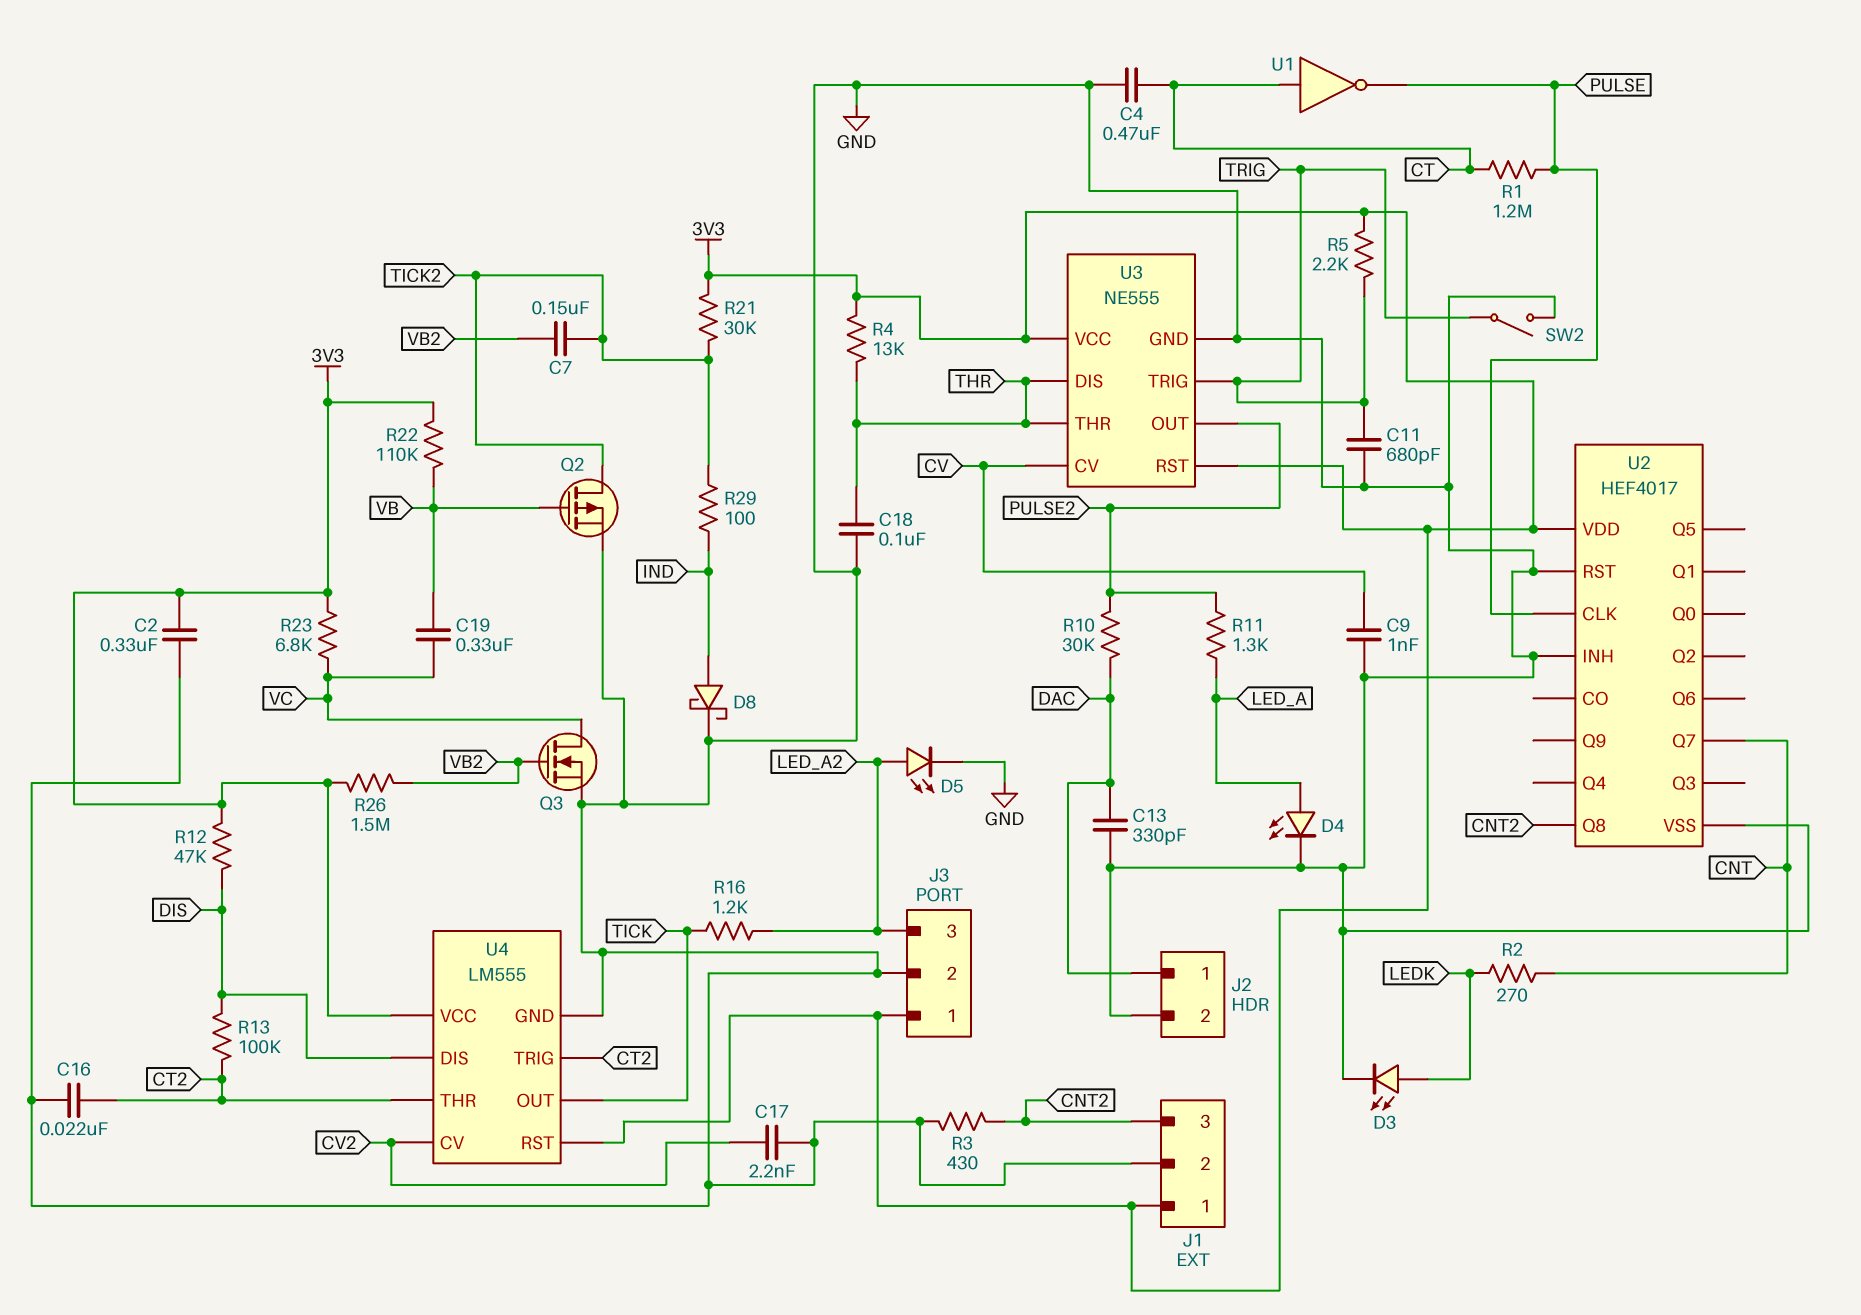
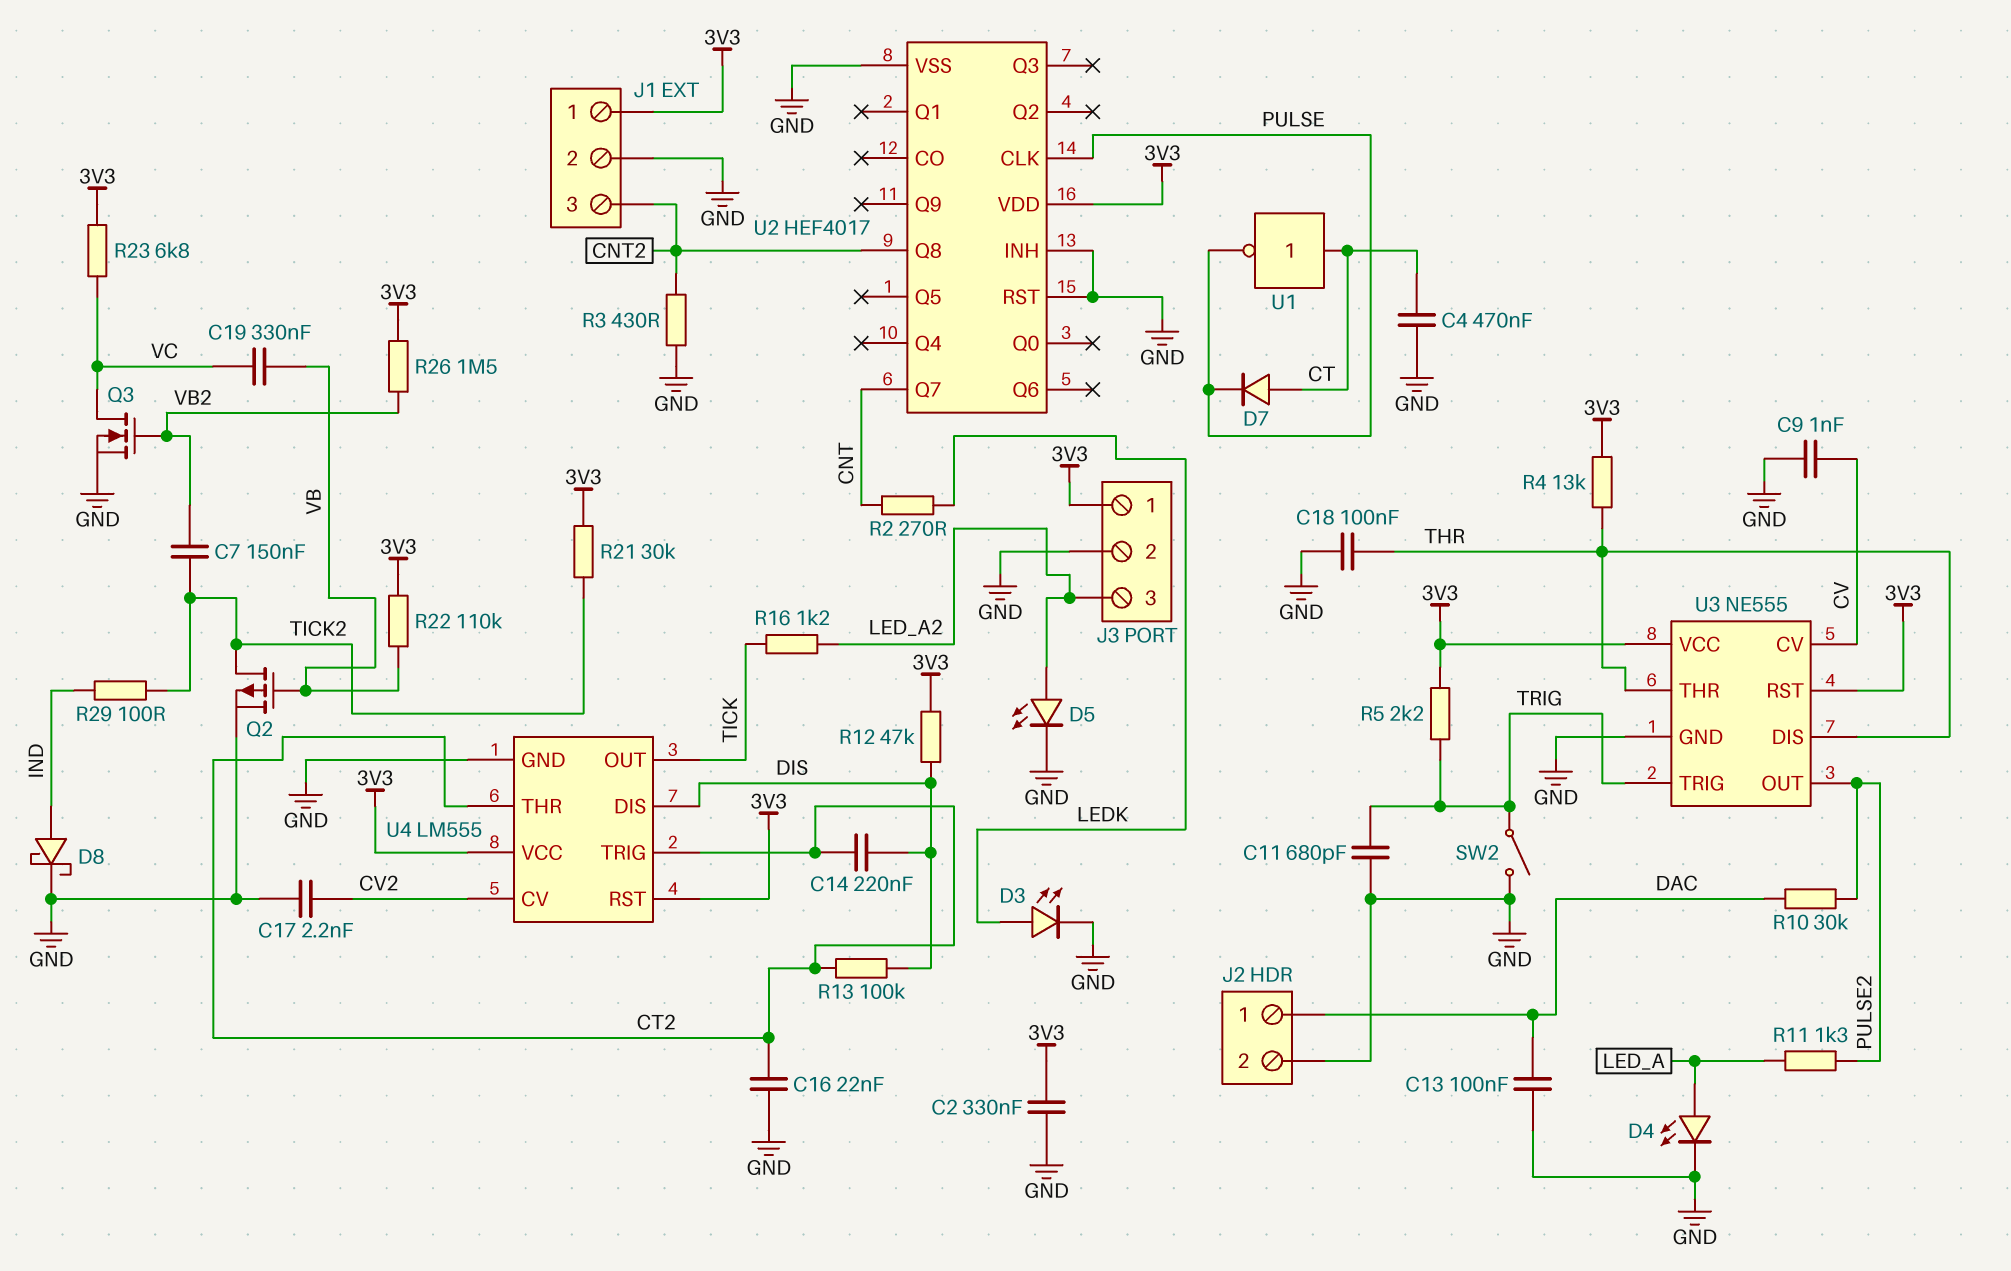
C13: 330pF (DAC, GND) -> 100nF (DAC, GND)
C14: none -> 220nF (CT2, DIS)
D7: none -> diode (A CT, K PULSE)
R1: 1.2M (CT, PULSE) -> none

